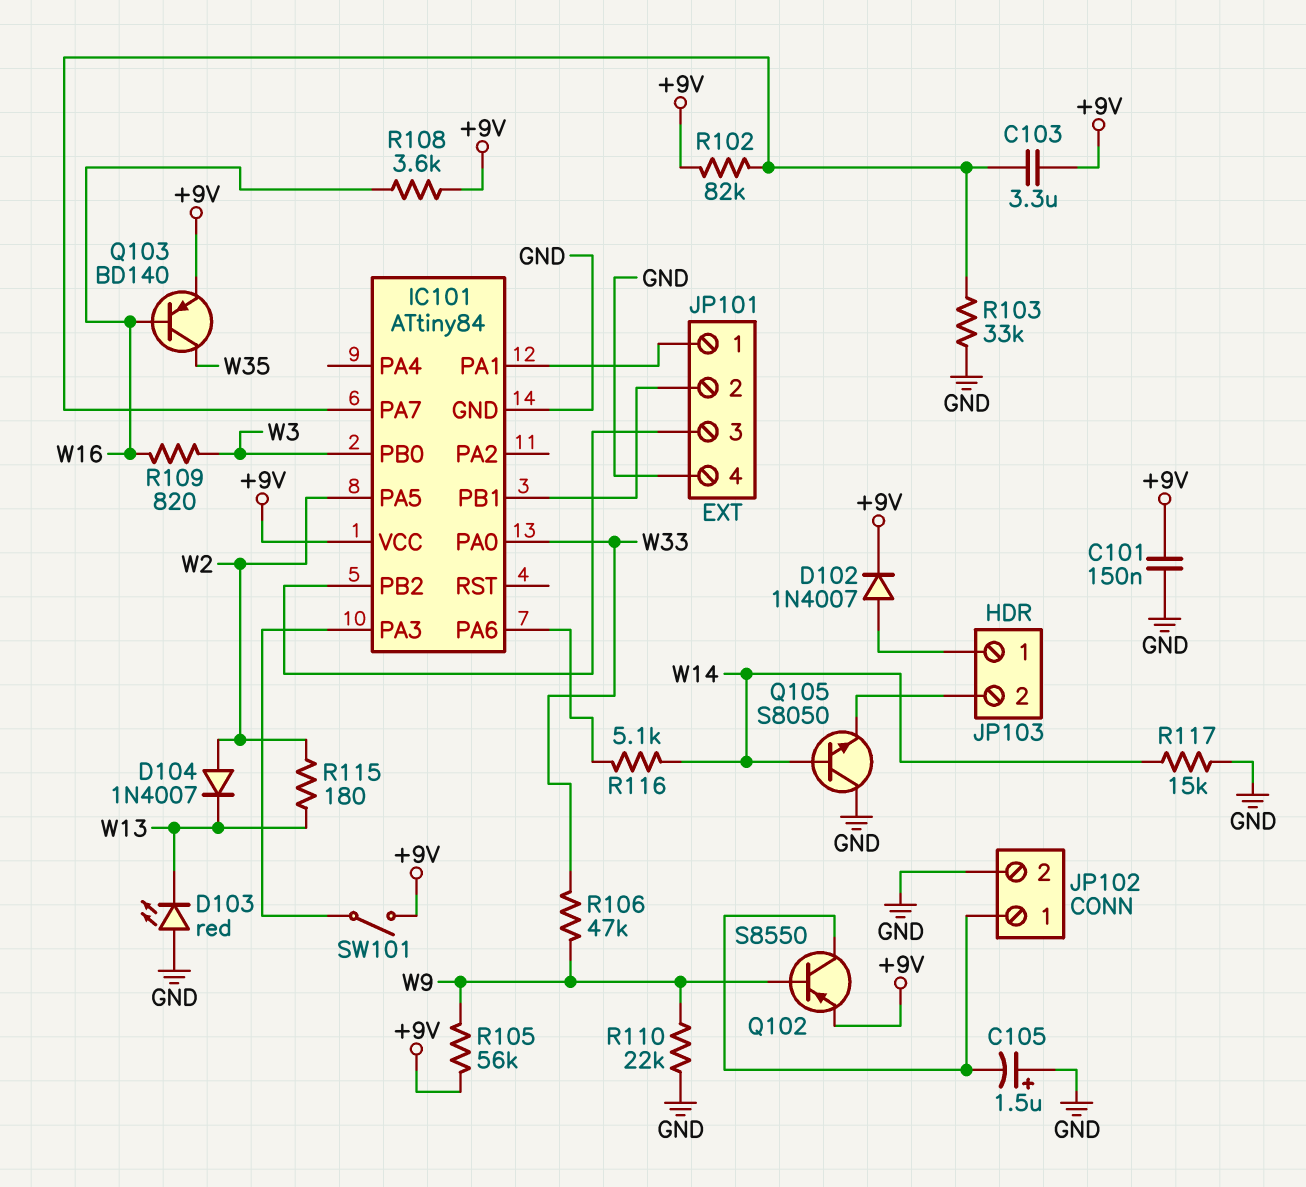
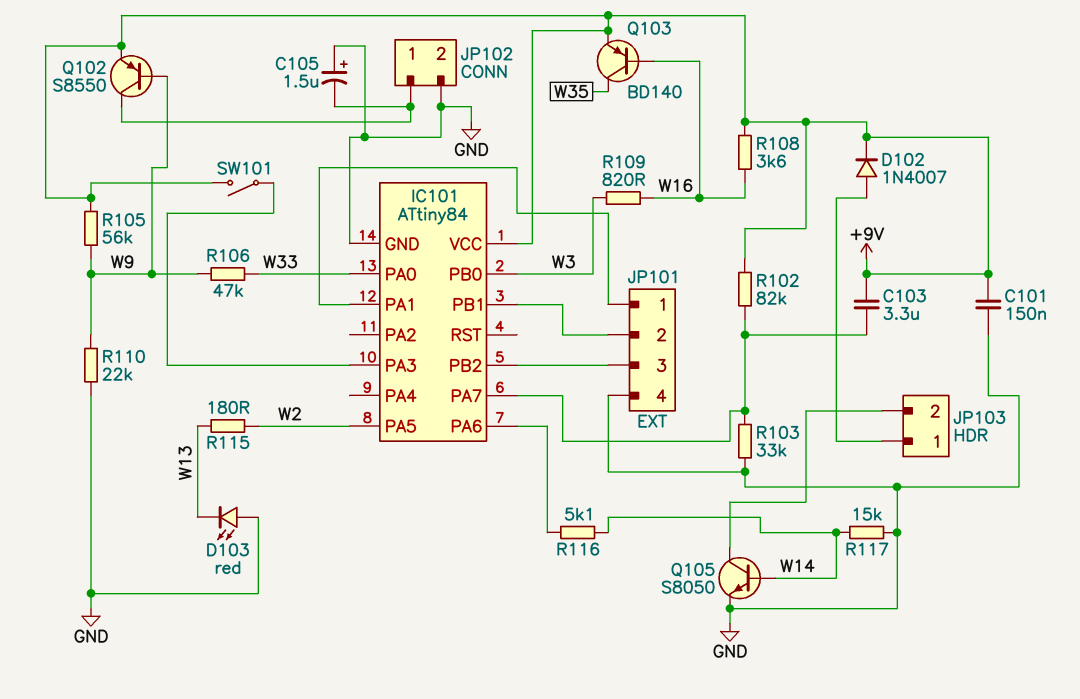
D104: diode 1N4007 (A W2, K W13) -> none
Q105: NPN S8050 (B W14, C GND, E JP103/2) -> NPN S8050 (B W14, C JP103/2, E GND)

